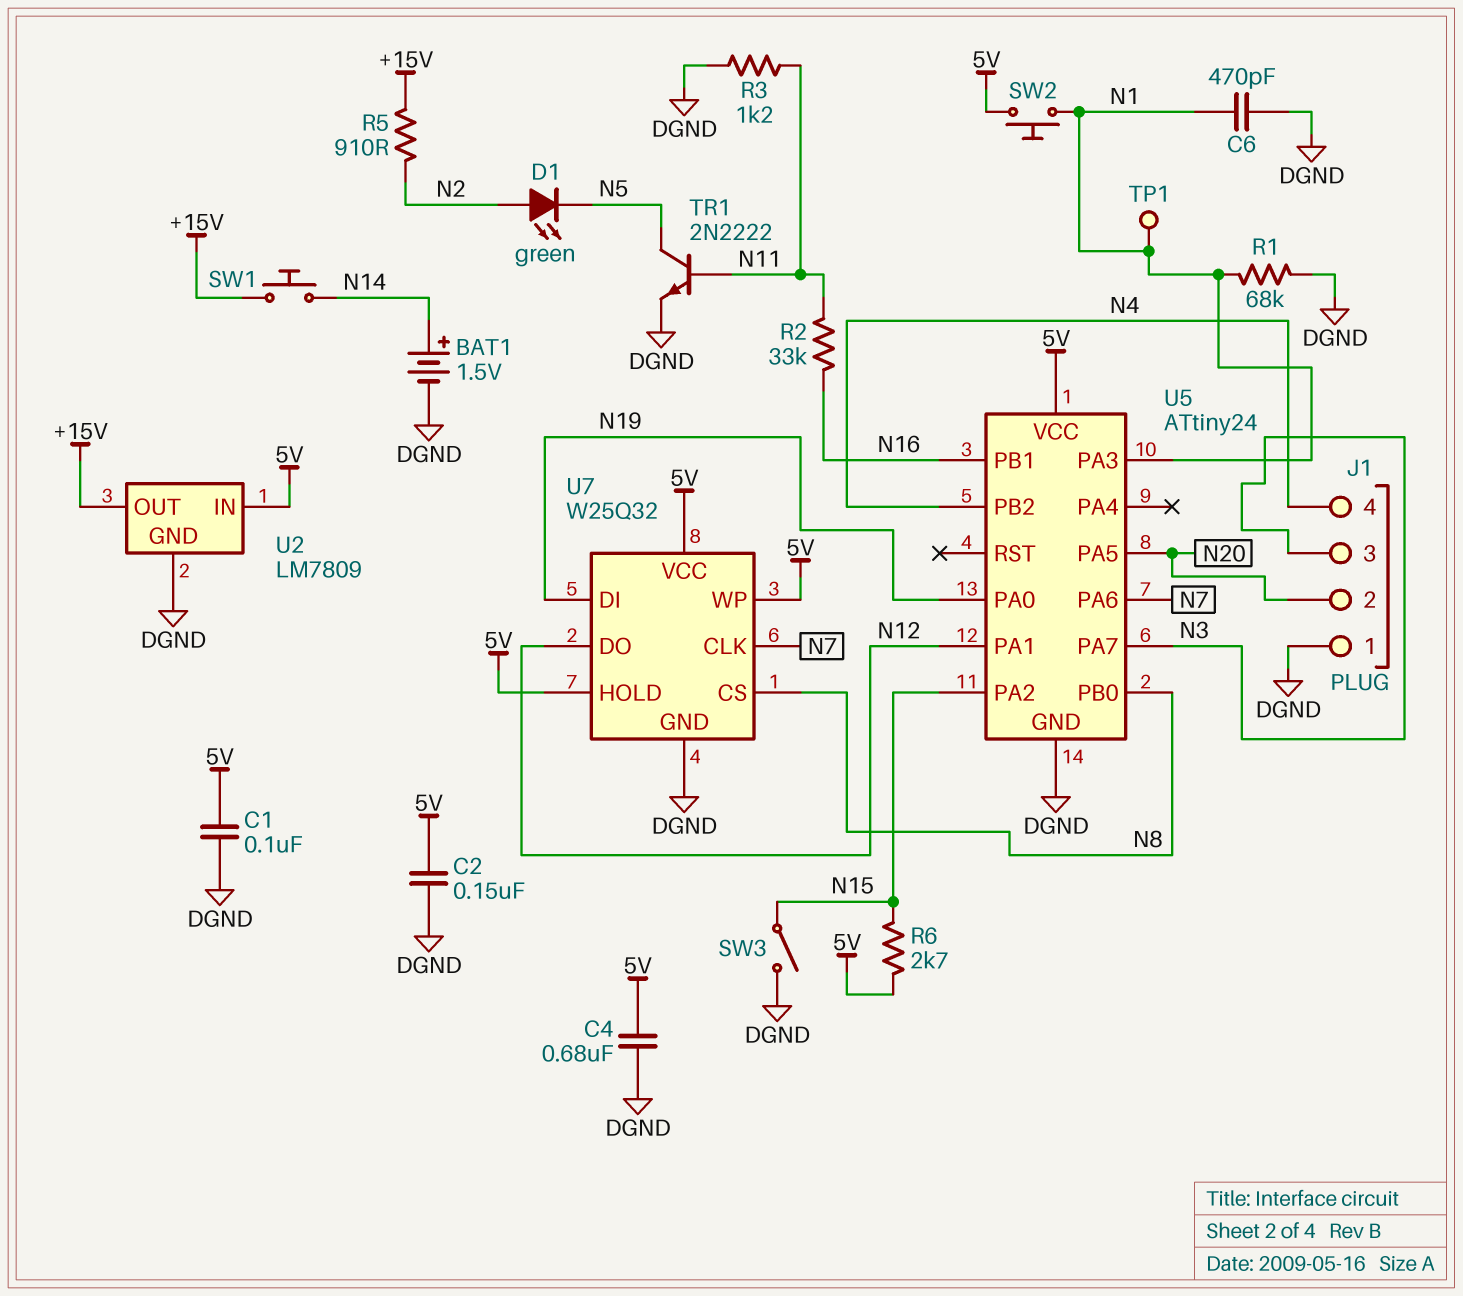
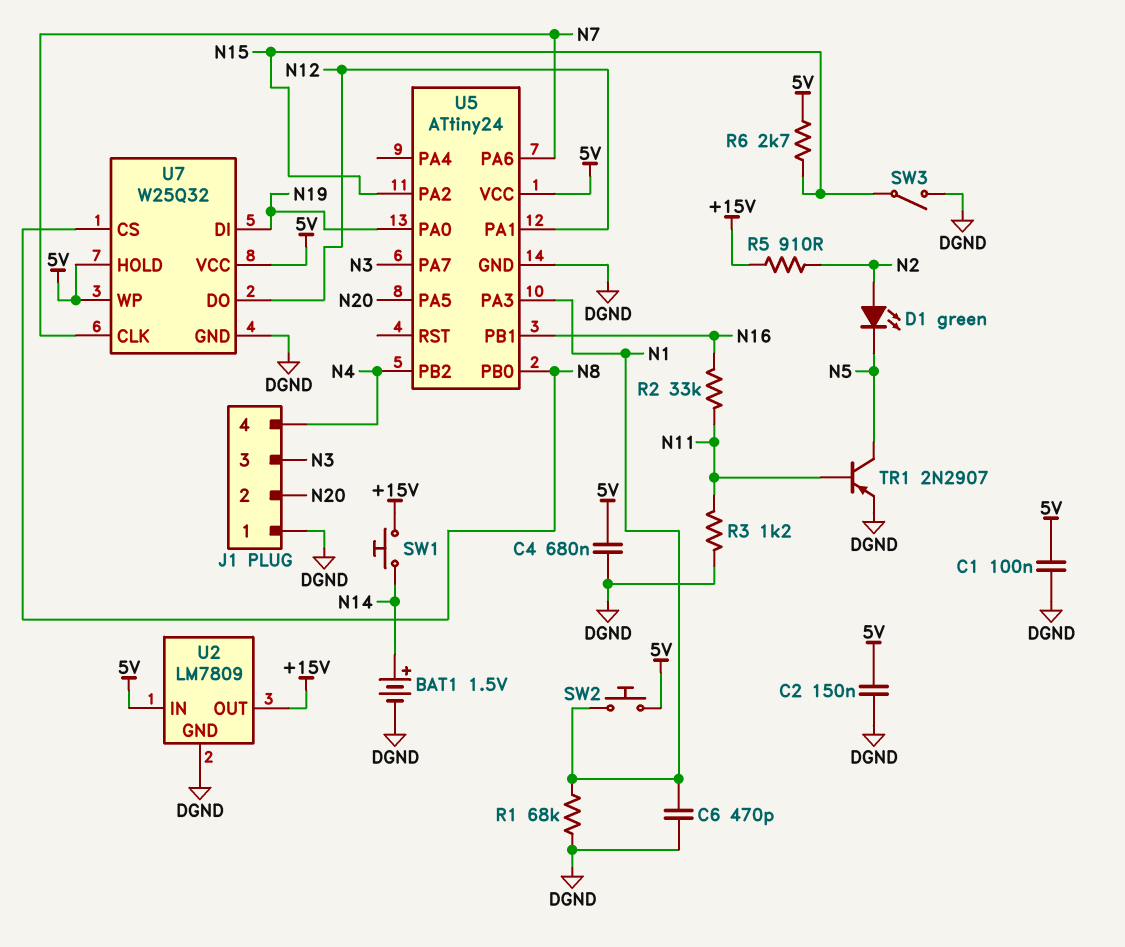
TP1: test point (N1) -> none
TR1: NPN 2N2222 (B N11, C N5, E DGND) -> PNP 2N2907 (B N11, C N5, E DGND)

